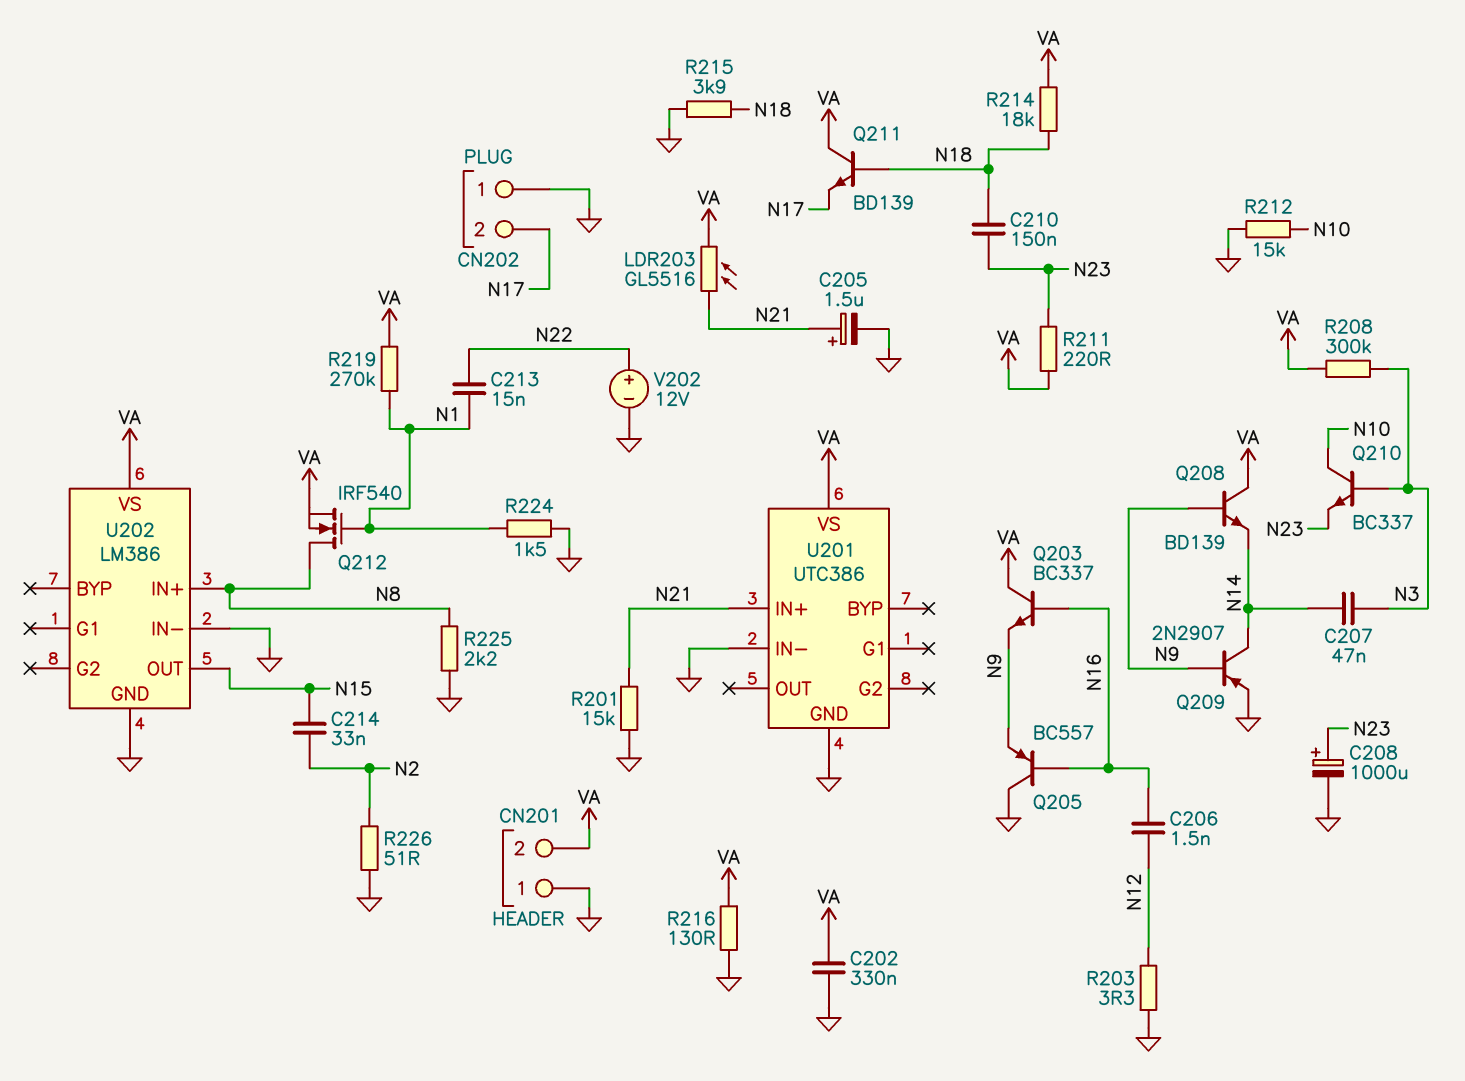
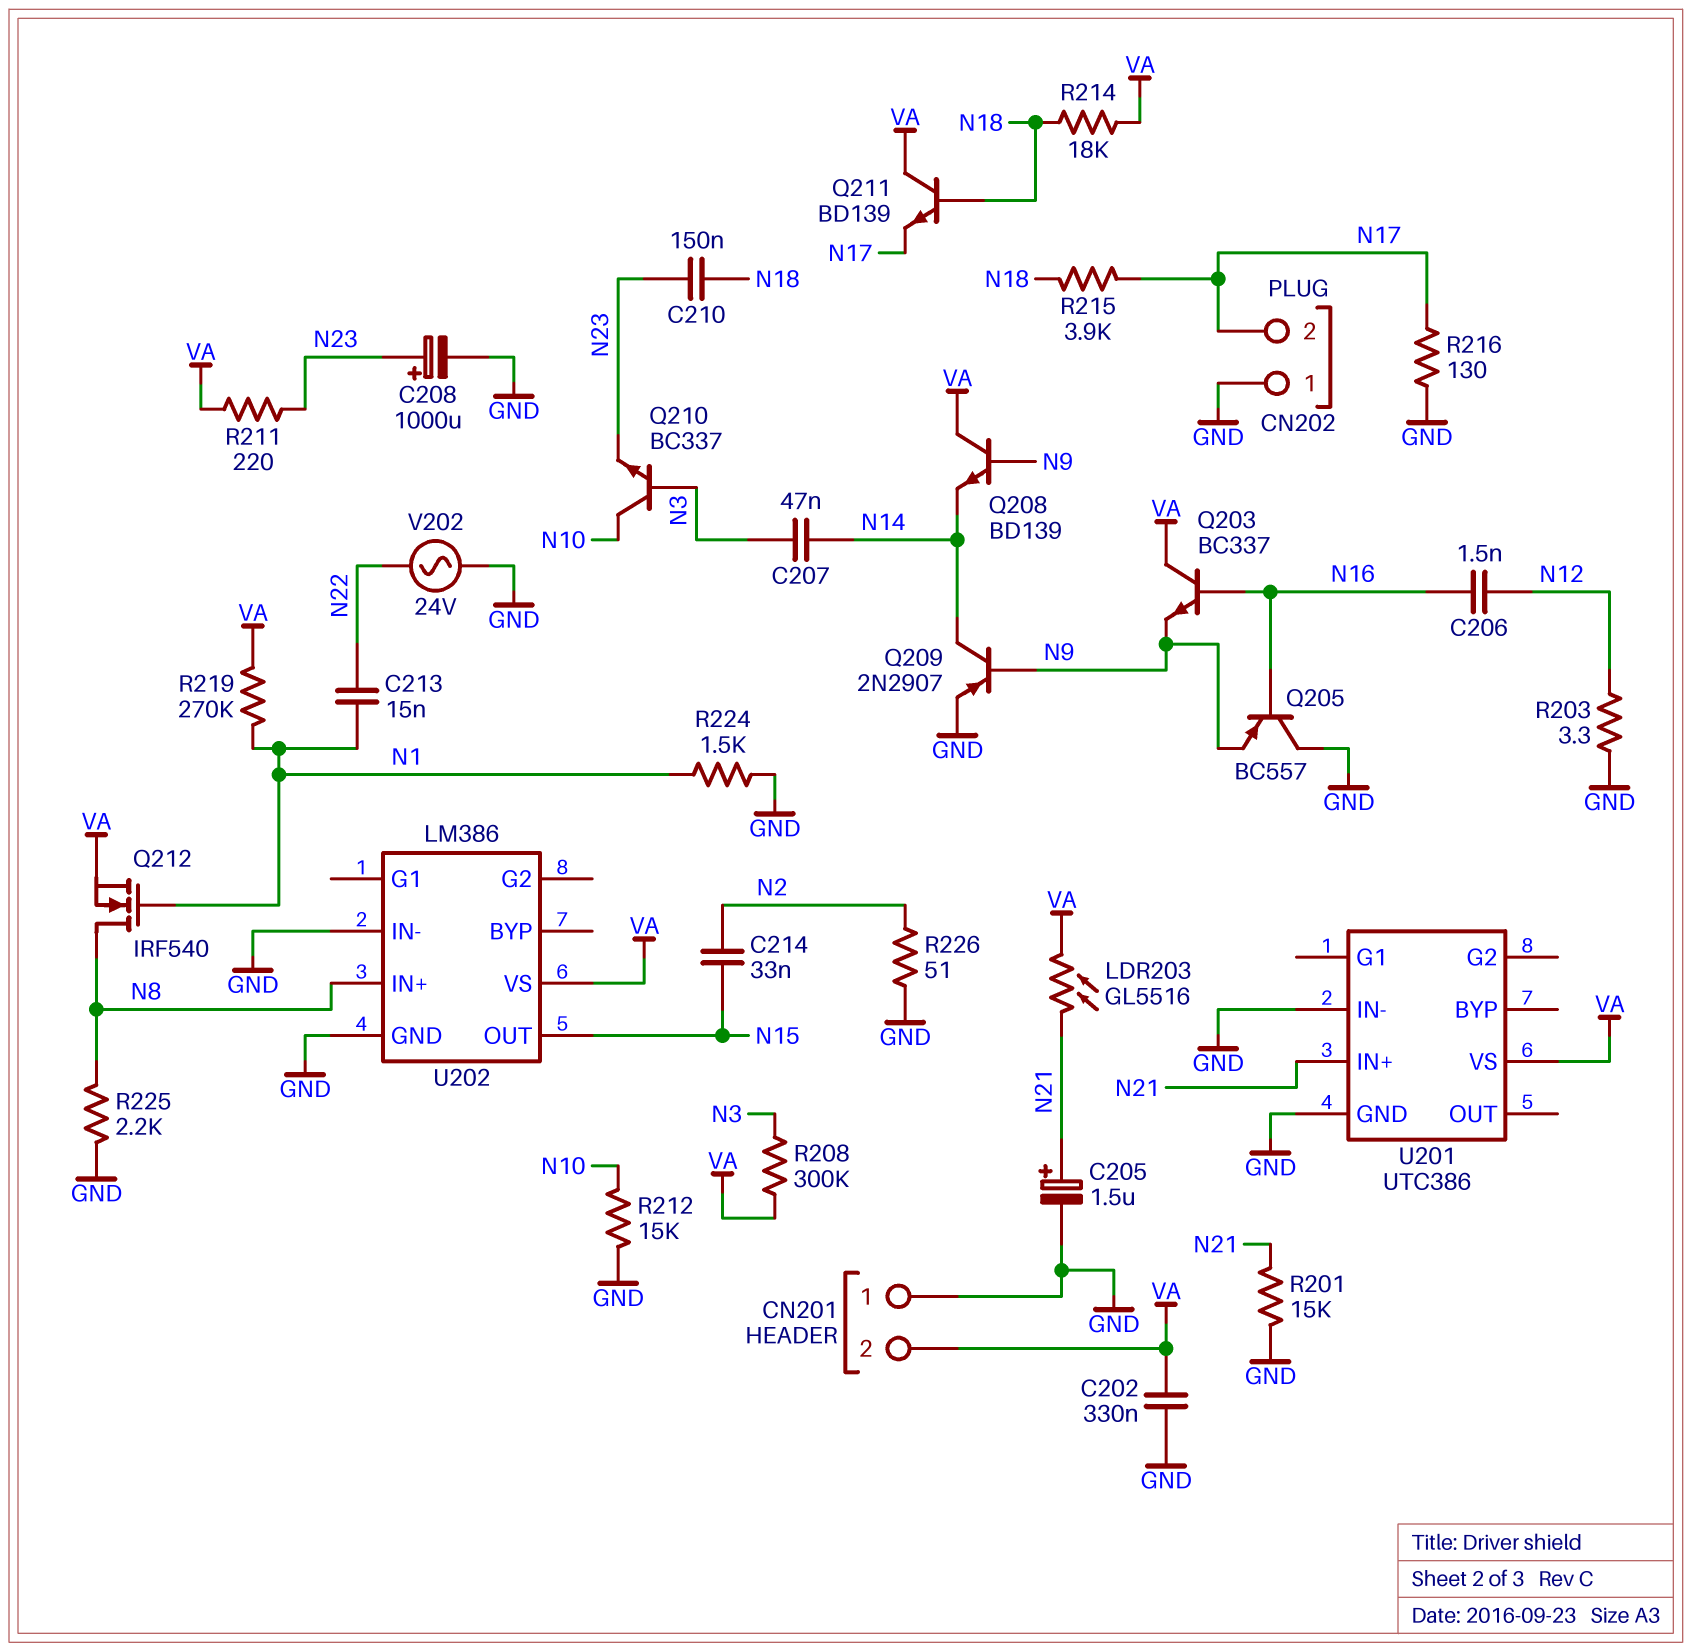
R215: 3.9k (GND, N18) -> 3.9k (N17, N18)
R216: 130 (GND, VA) -> 130 (GND, N17)
V202: 12V (plus N22, minus GND) -> AC 24V (GND, N22)

